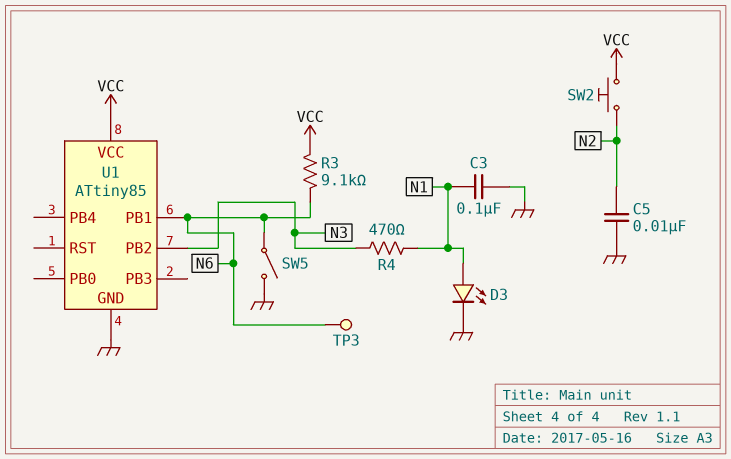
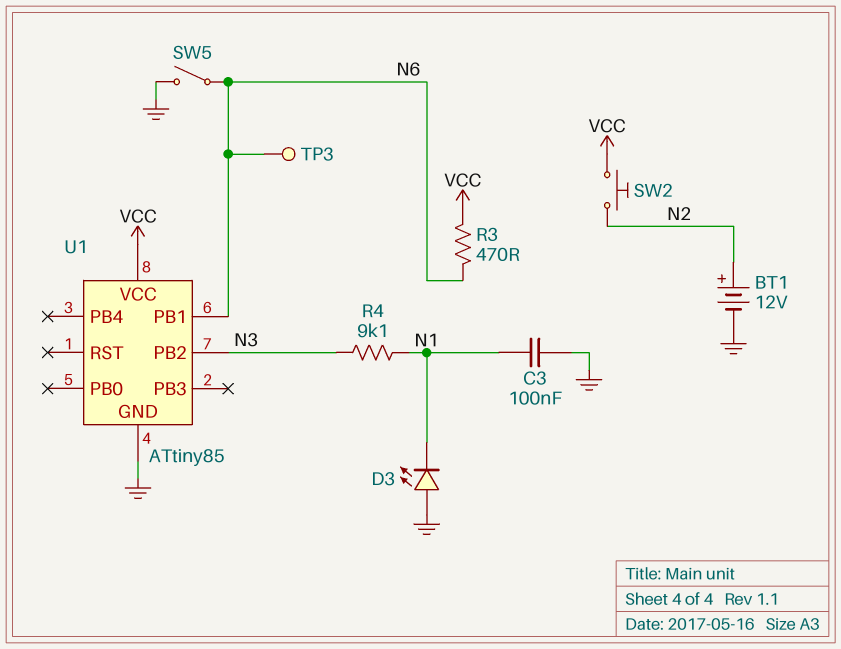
BT1: none -> 12V (plus N2, minus GND)
C5: 10nF (GND, N2) -> none
D3: LED (A N1, K GND) -> LED (A GND, K N1)
R3: 9.1k (N6, VCC) -> 470 (N6, VCC)
R4: 470 (N1, N3) -> 9.1k (N1, N3)

